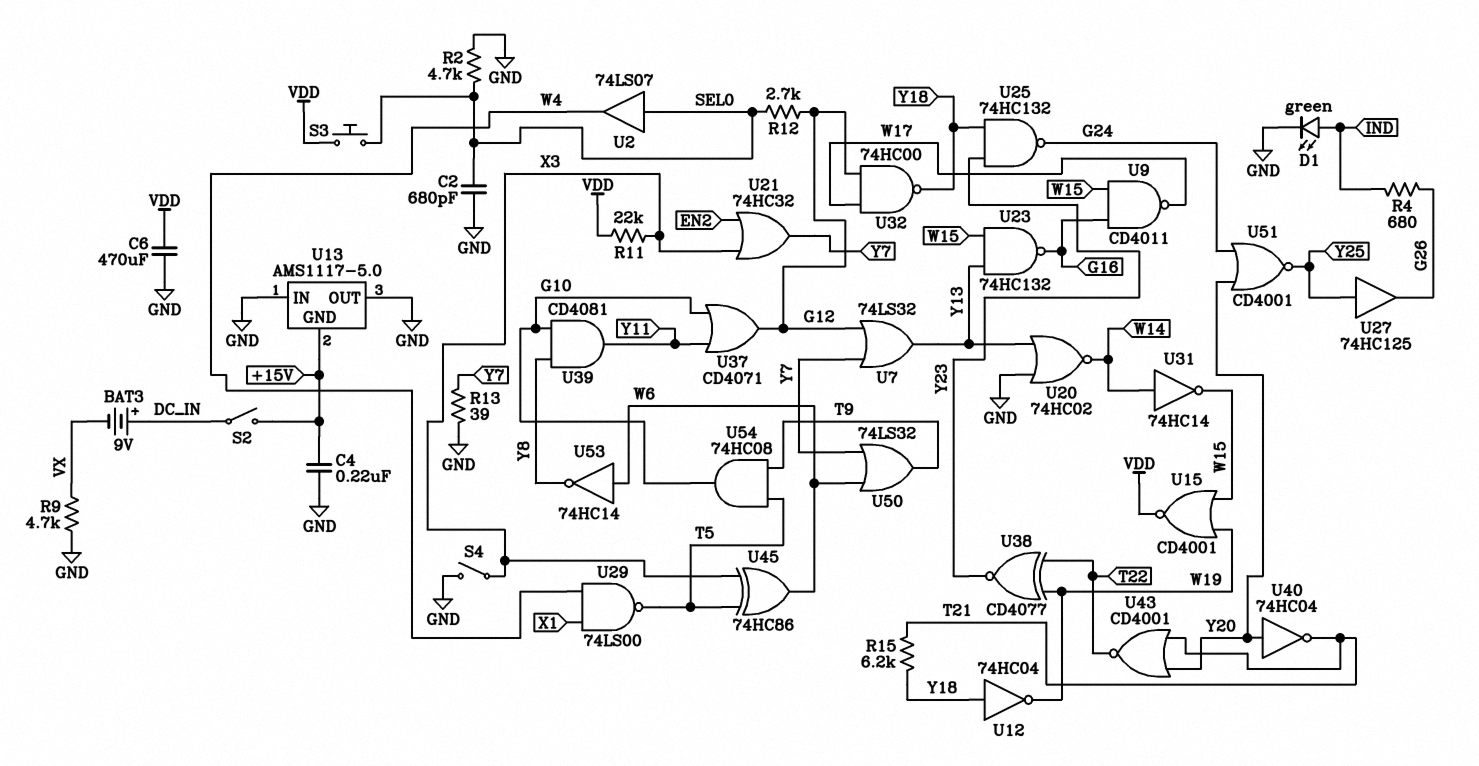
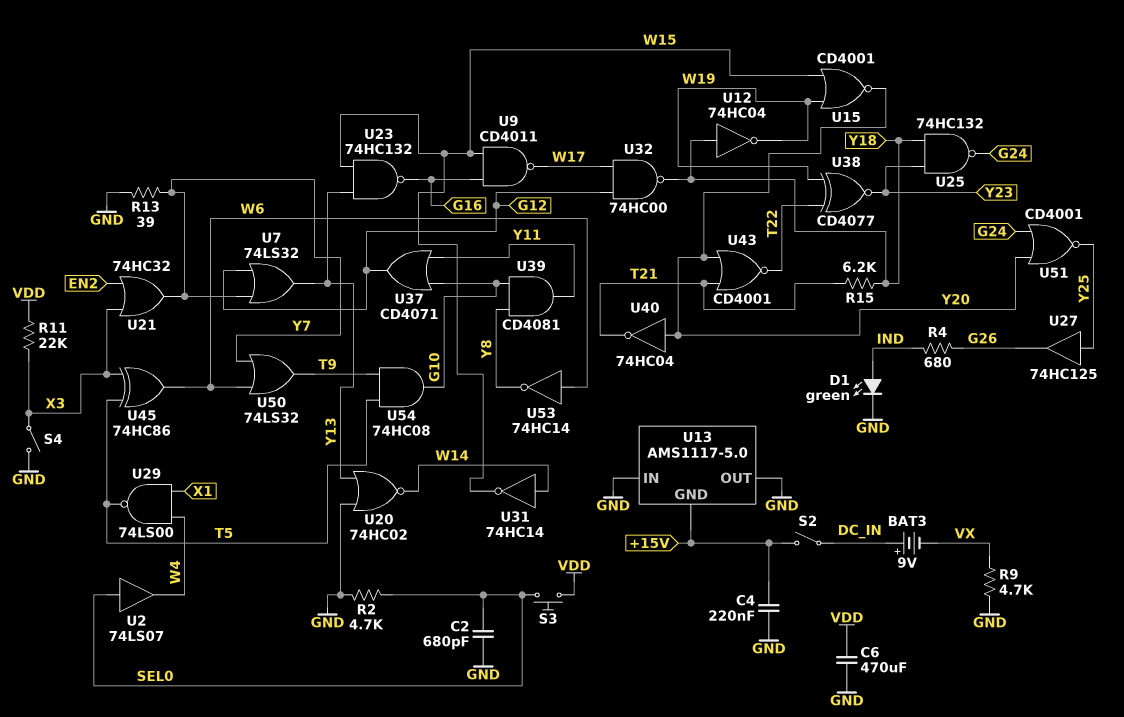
R12: 2.7k (G12, SEL0) -> none
U15: NOR CD4001 (in W15, in W19, out VDD) -> NOR CD4001 (in W15, in W19, out Y20)

